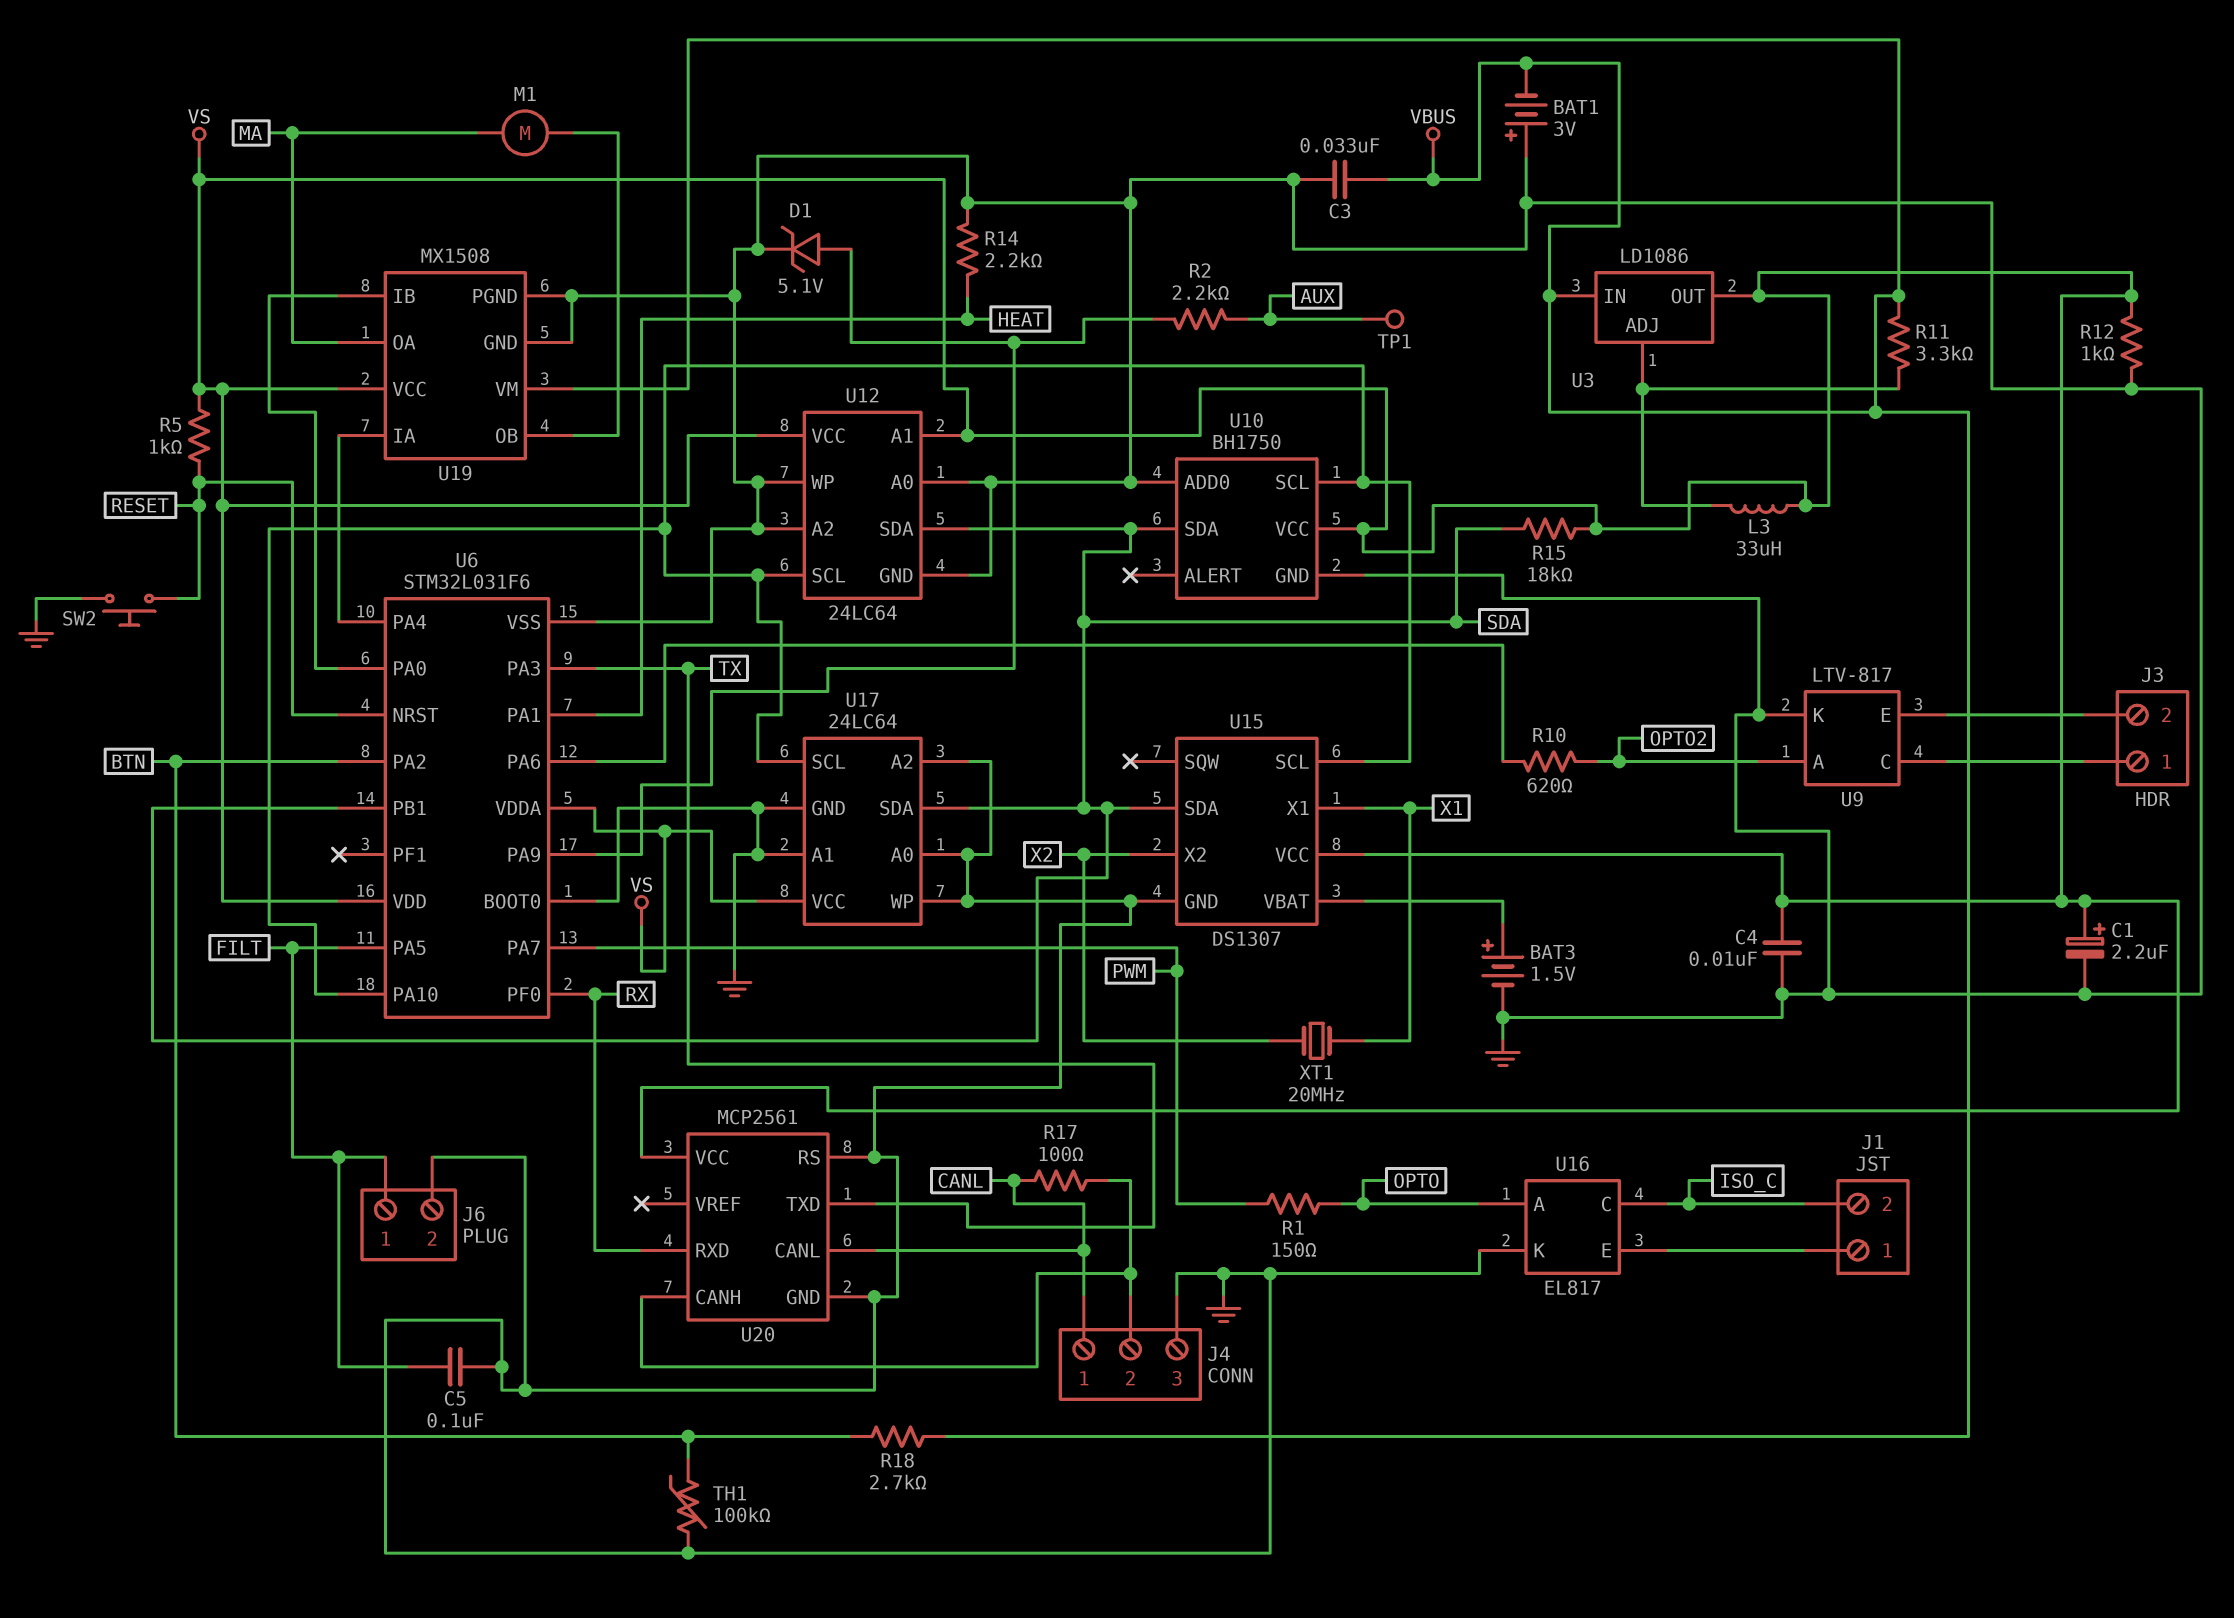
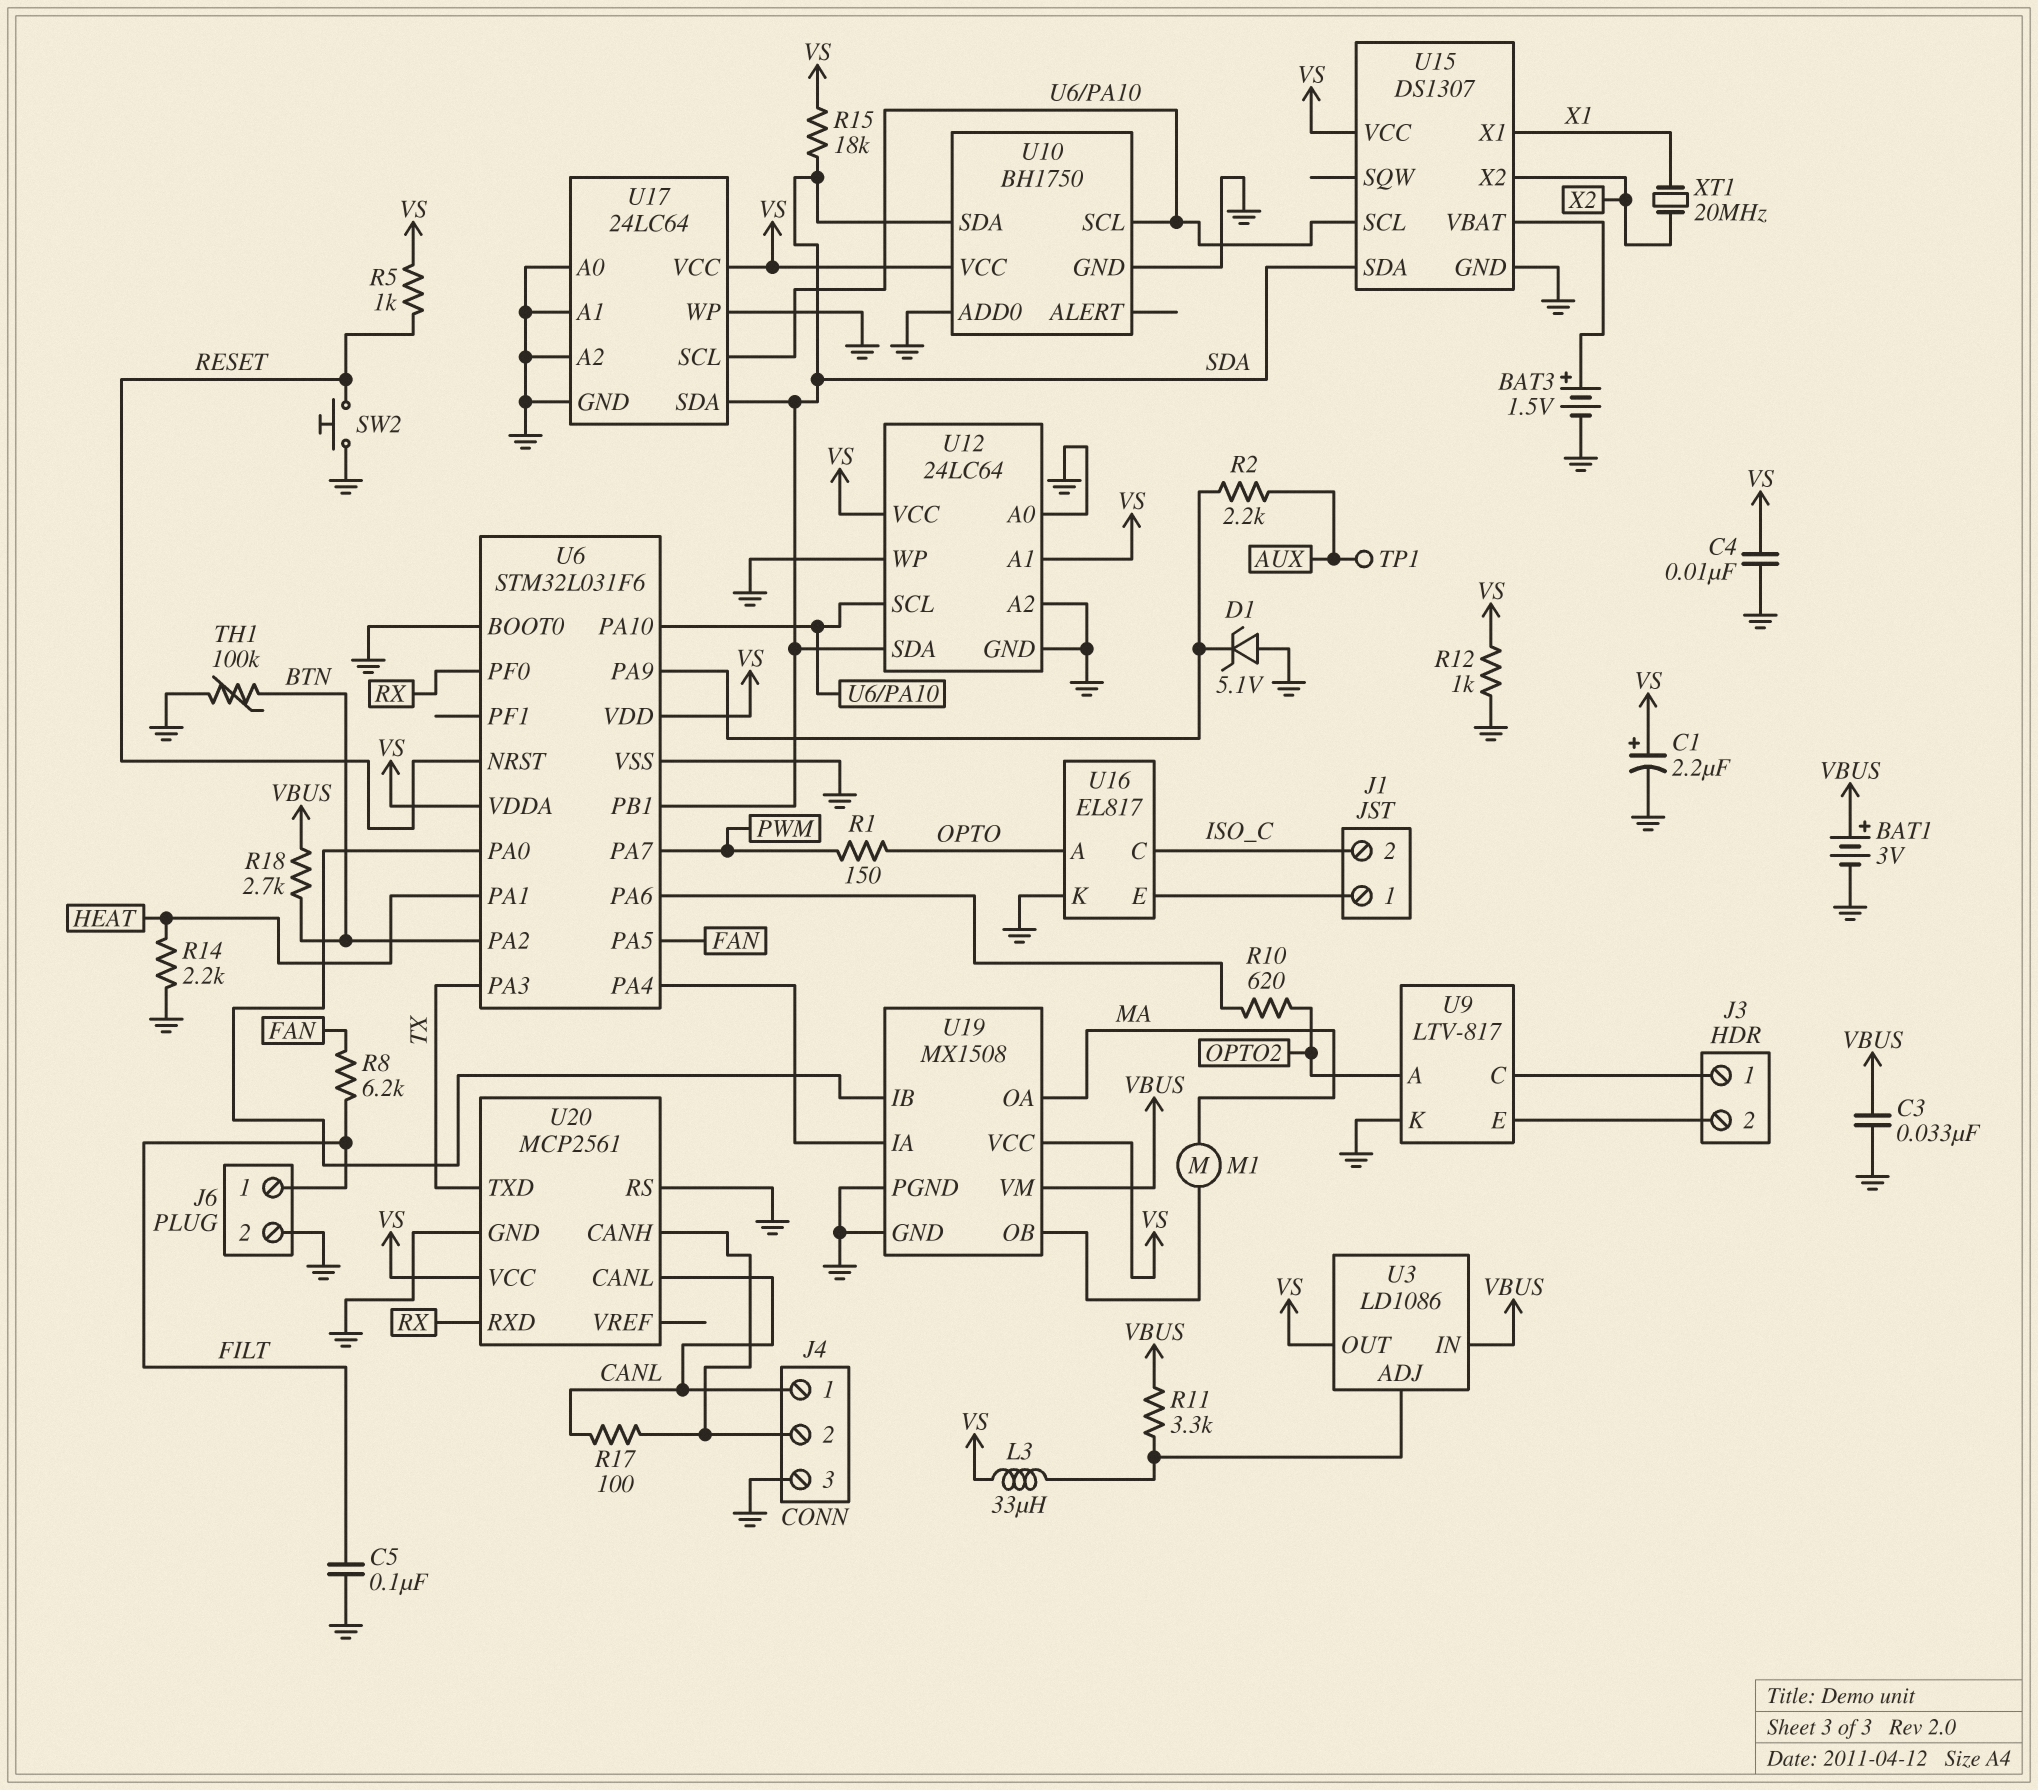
BAT1: 3V (plus GND, minus VBUS) -> 3V (plus VBUS, minus GND)
D1: zener 5.1V (A U6/PA9, K GND) -> zener 5.1V (A GND, K U6/PA9)
R8: none -> 6.2k (FAN, FILT)
U6 pin PA5: FILT -> FAN

